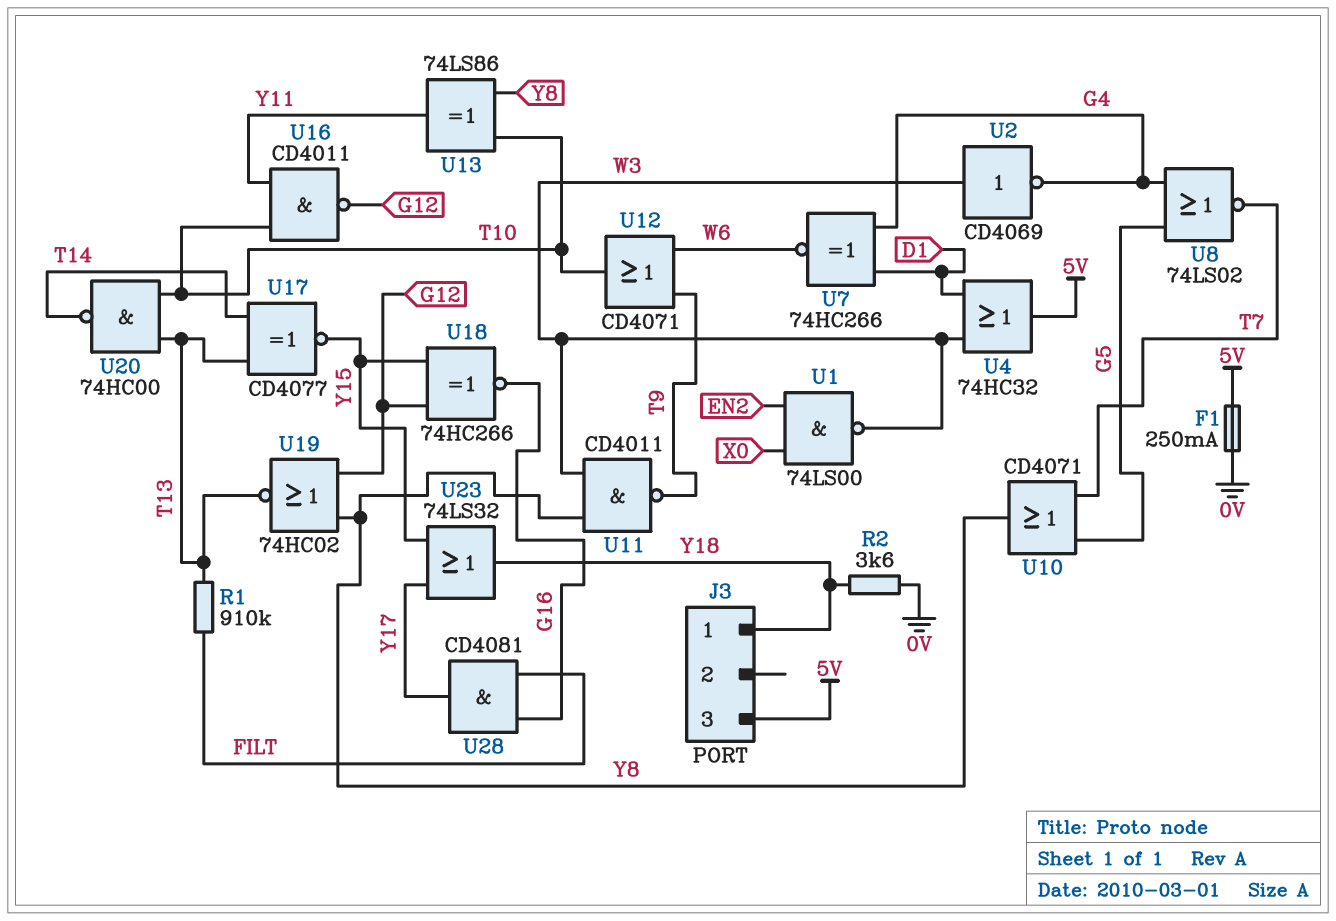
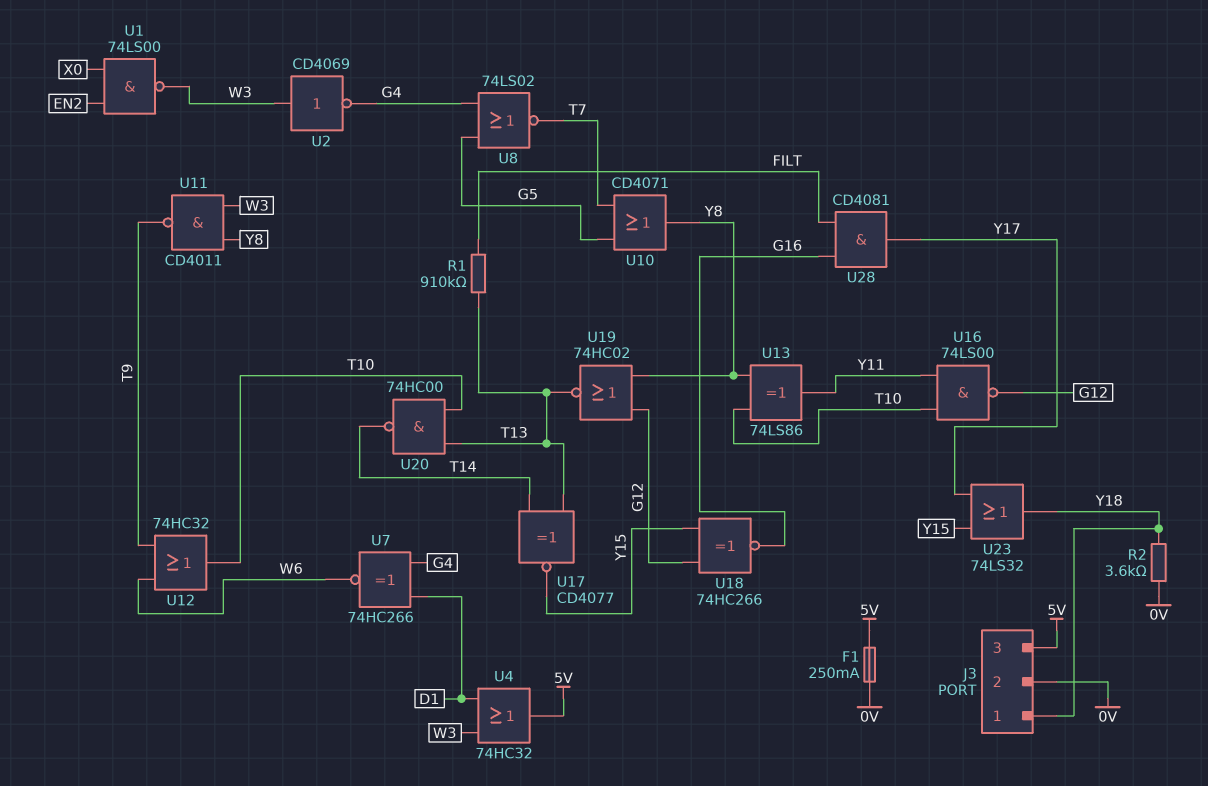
J3 pin 2: none -> 0V
U12: OR CD4071 (in T9, in W6, out T10) -> OR 74HC32 (in T9, in W6, out T10)
U16: NAND CD4011 (in T10, in Y11, out G12) -> NAND 74LS00 (in T10, in Y11, out G12)

